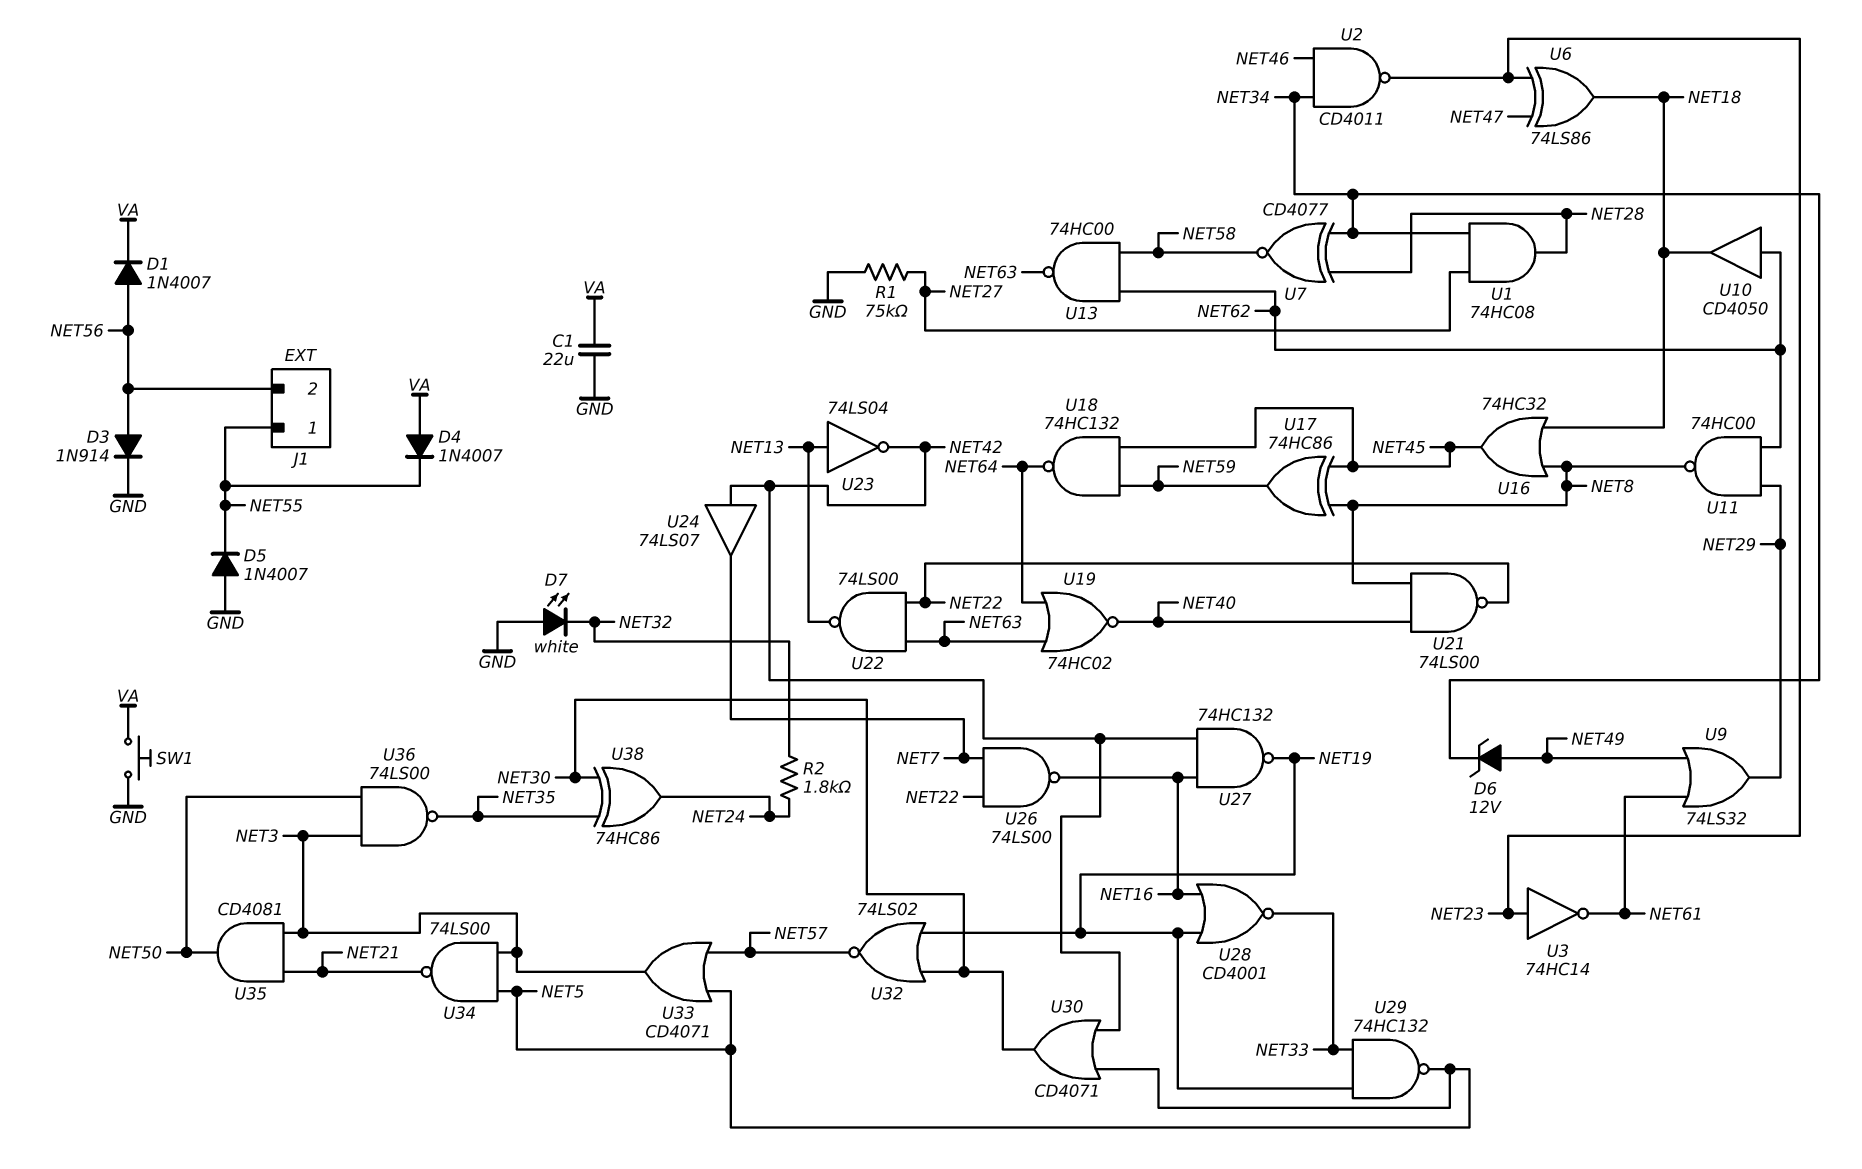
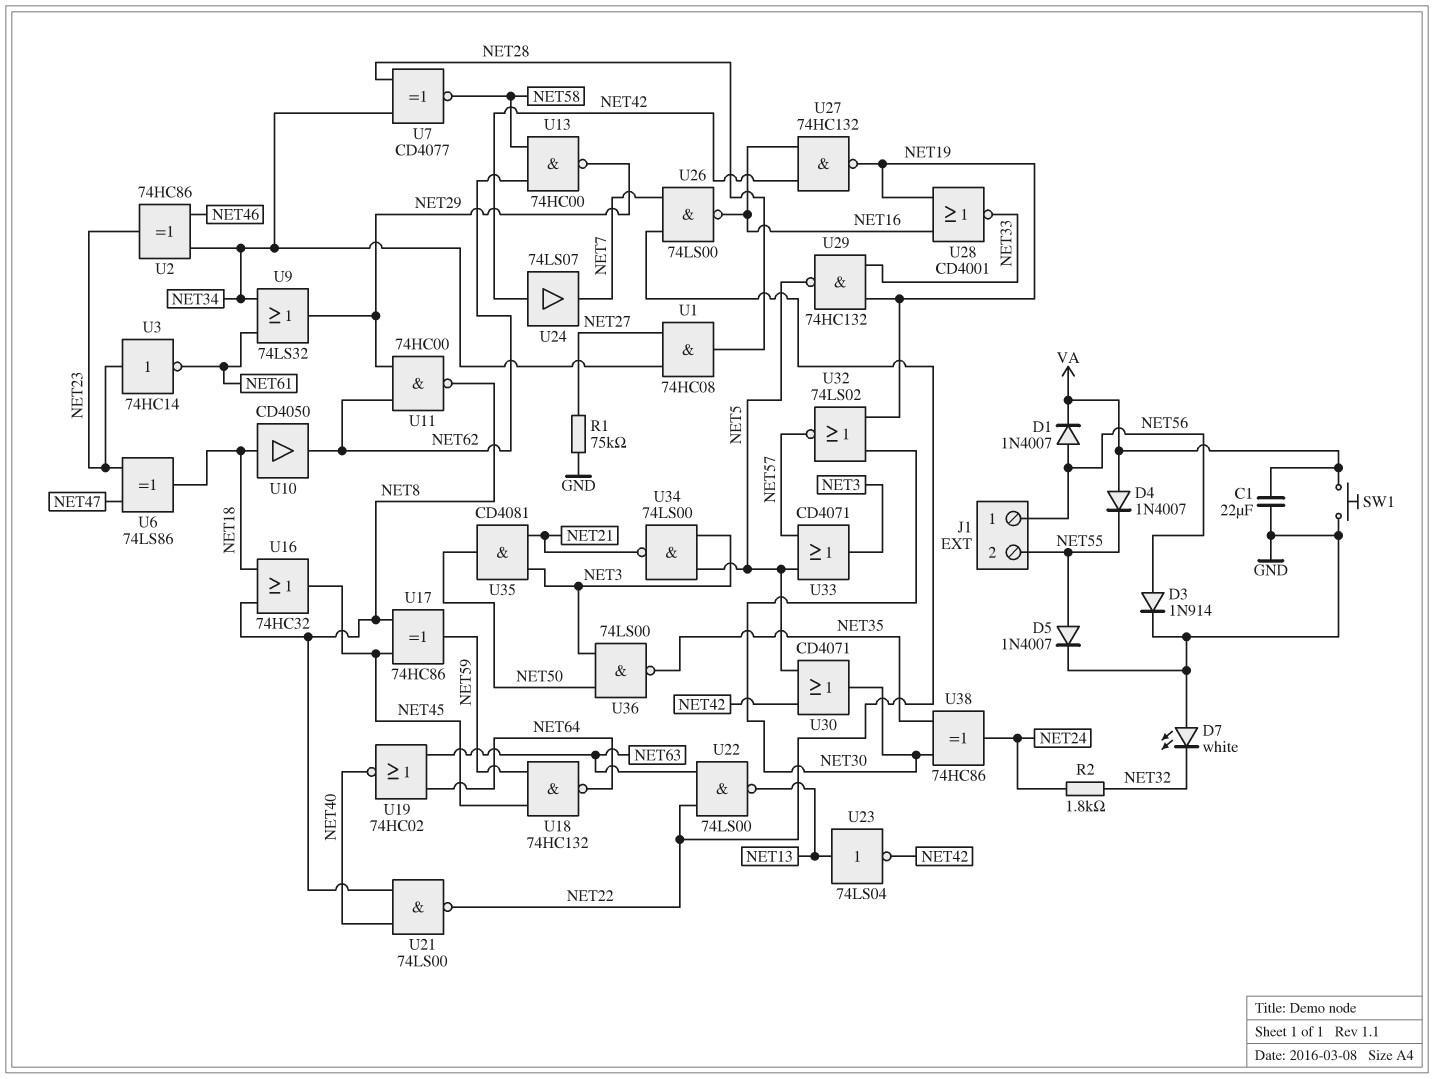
D5: diode 1N4007 (A GND, K NET55) -> diode 1N4007 (A NET55, K GND)
D6: zener 12V (A NET49, K NET34) -> none
J1 pin 1: NET55 -> NET56
J1 pin 2: NET56 -> NET55
U2: NAND CD4011 (in NET34, in NET46, out NET23) -> XOR 74HC86 (in NET34, in NET46, out NET23)
U9: OR 74LS32 (in NET49, in NET61, out NET29) -> OR 74LS32 (in NET34, in NET61, out NET29)
U10: buffer CD4050 (in NET62, out NET18) -> buffer CD4050 (in NET18, out NET62)
U13: NAND 74HC00 (in NET58, in NET62, out NET63) -> NAND 74HC00 (in NET58, in NET62, out NET29)

